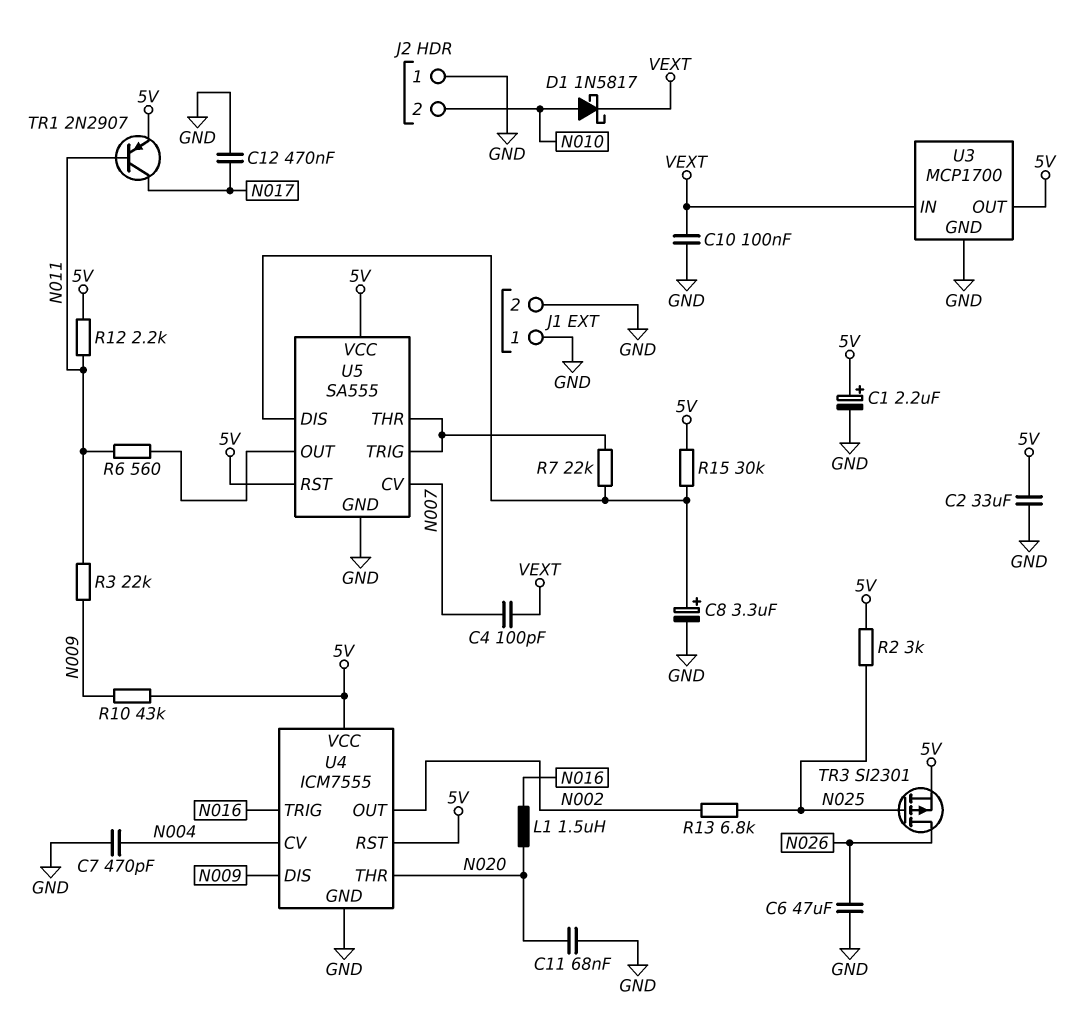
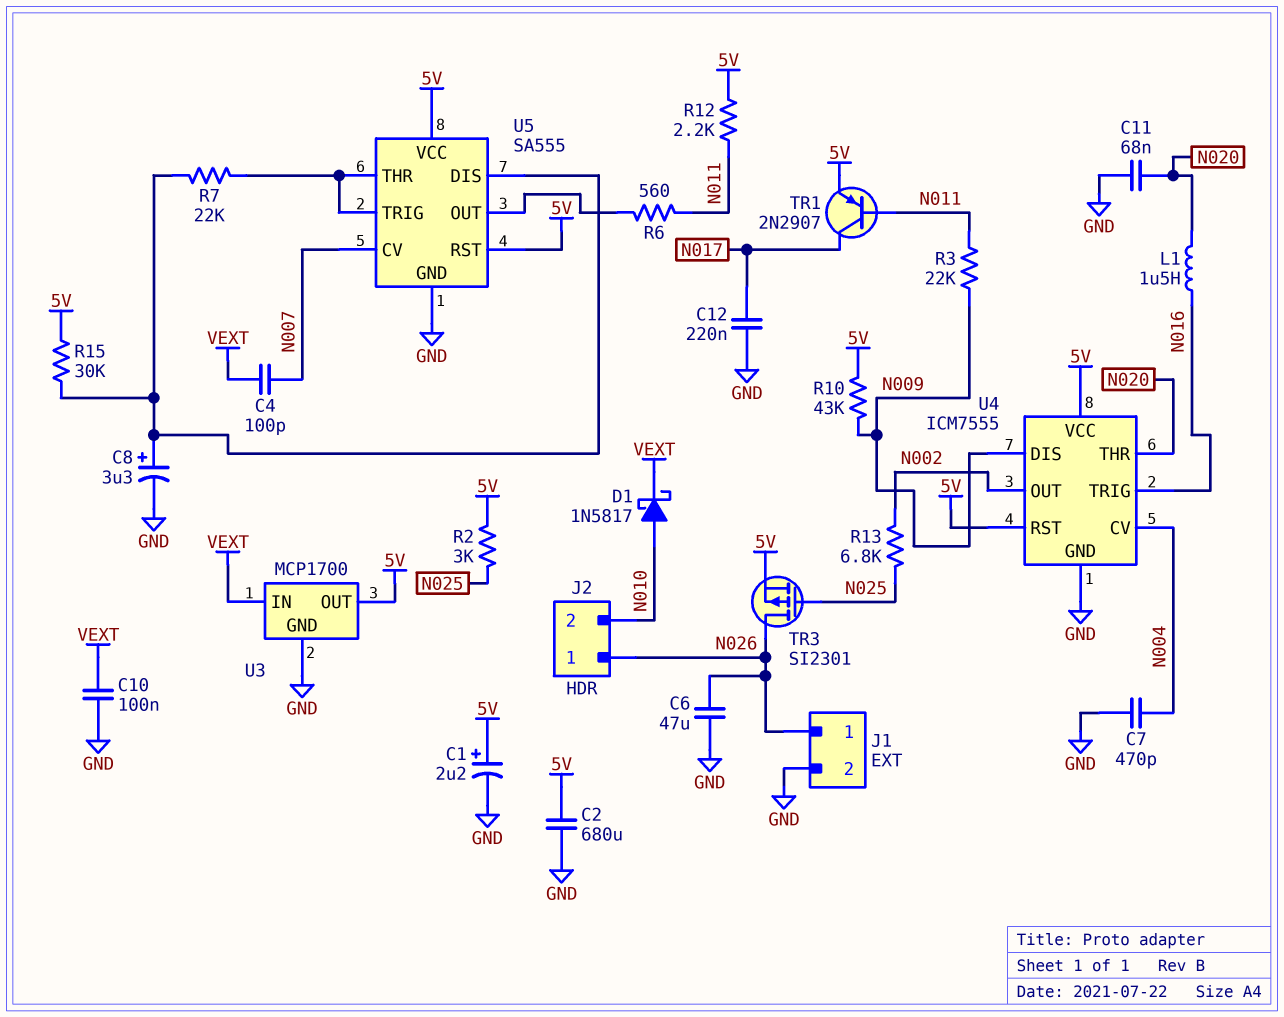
C2: 33uF (5V, GND) -> 680uF (5V, GND)
C12: 470nF (GND, N017) -> 220nF (GND, N017)
J1 pin 1: GND -> N026
J2 pin 1: GND -> N026

